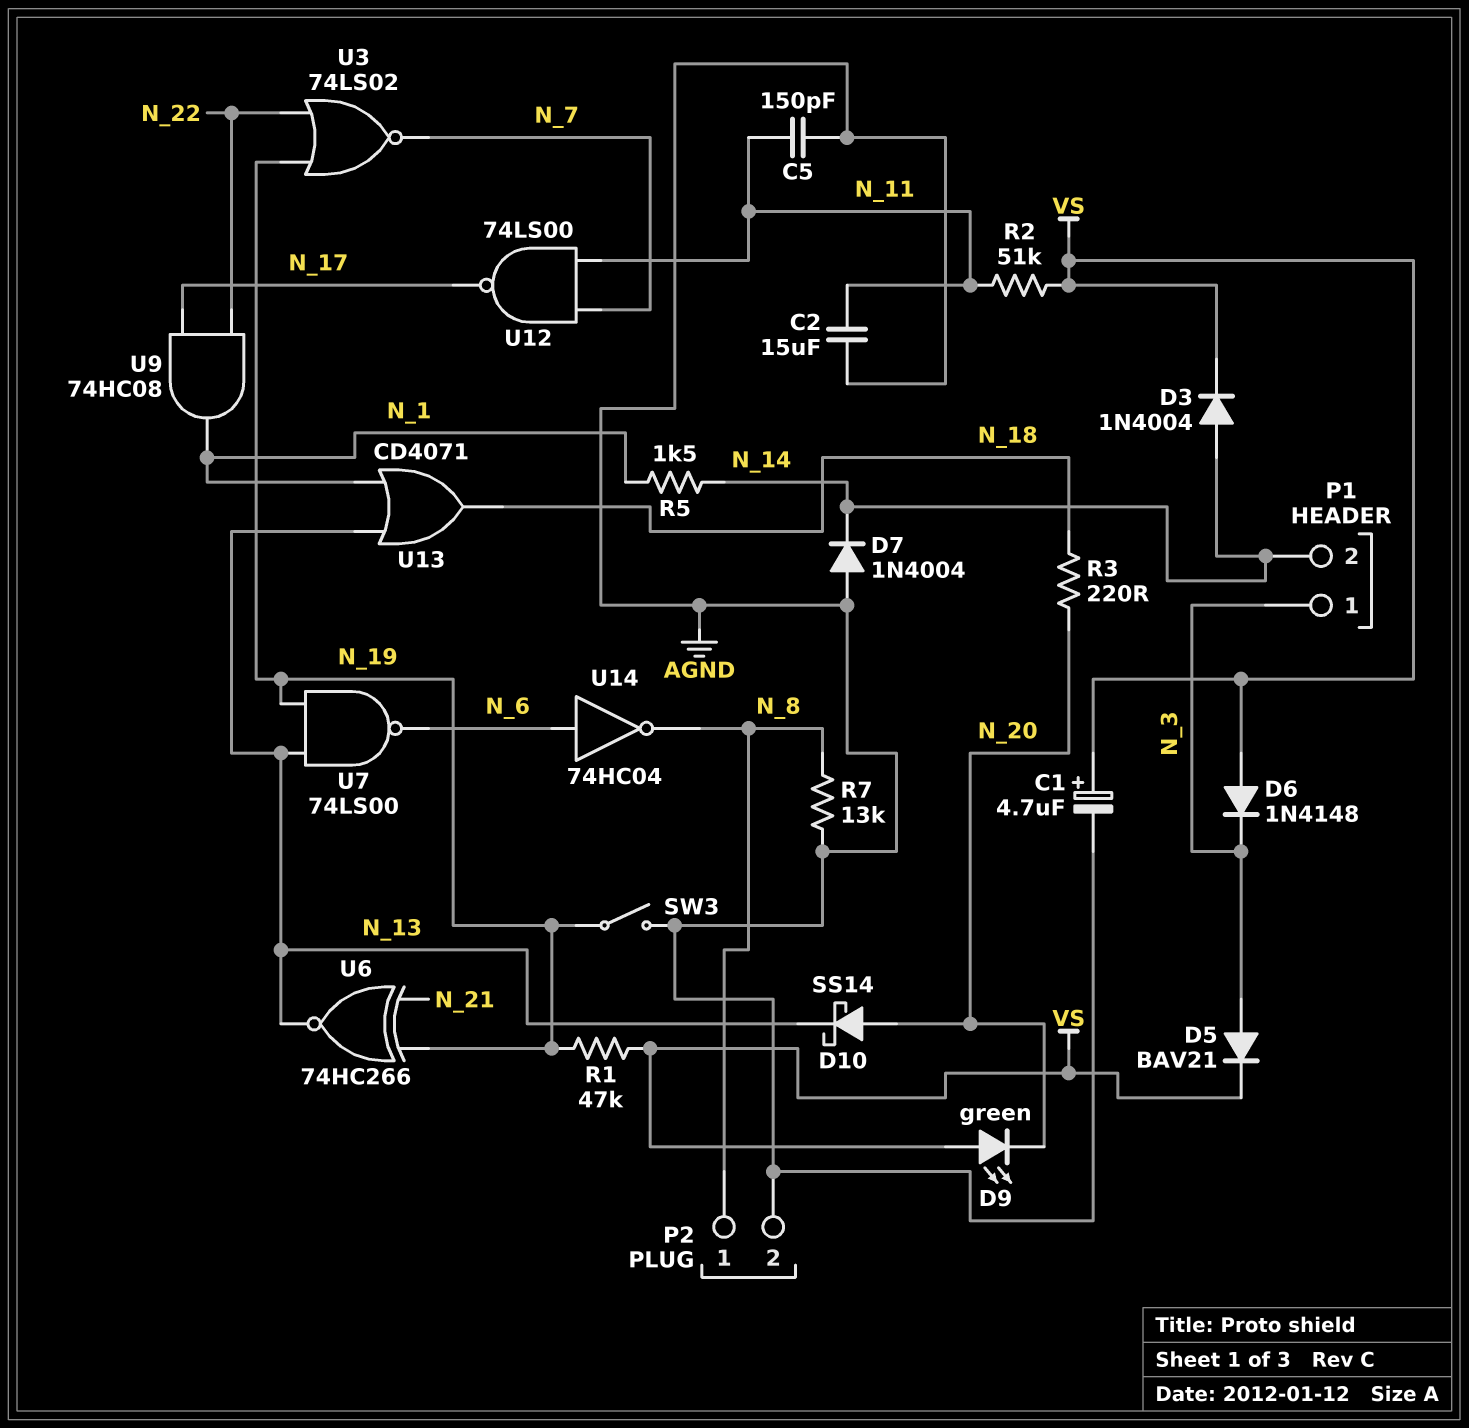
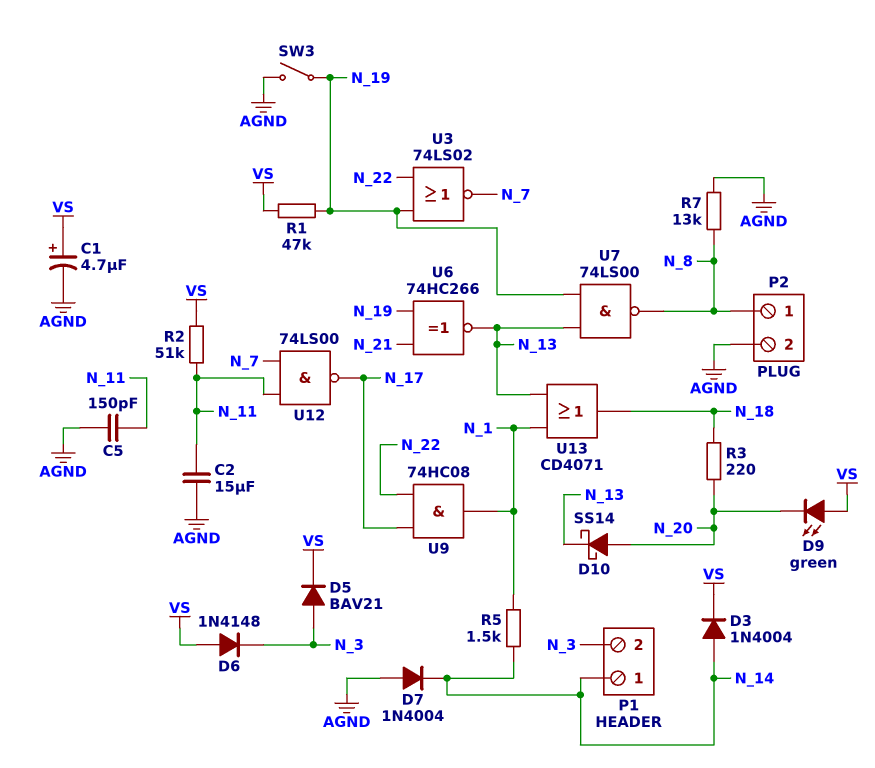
P1 pin 1: N_3 -> N_14
P1 pin 2: N_14 -> N_3
U7: NAND 74LS00 (in N_13, in N_19, out N_6) -> NAND 74LS00 (in N_13, in N_19, out N_8)
U14: NOT 74HC04 (in N_6, out N_8) -> none

